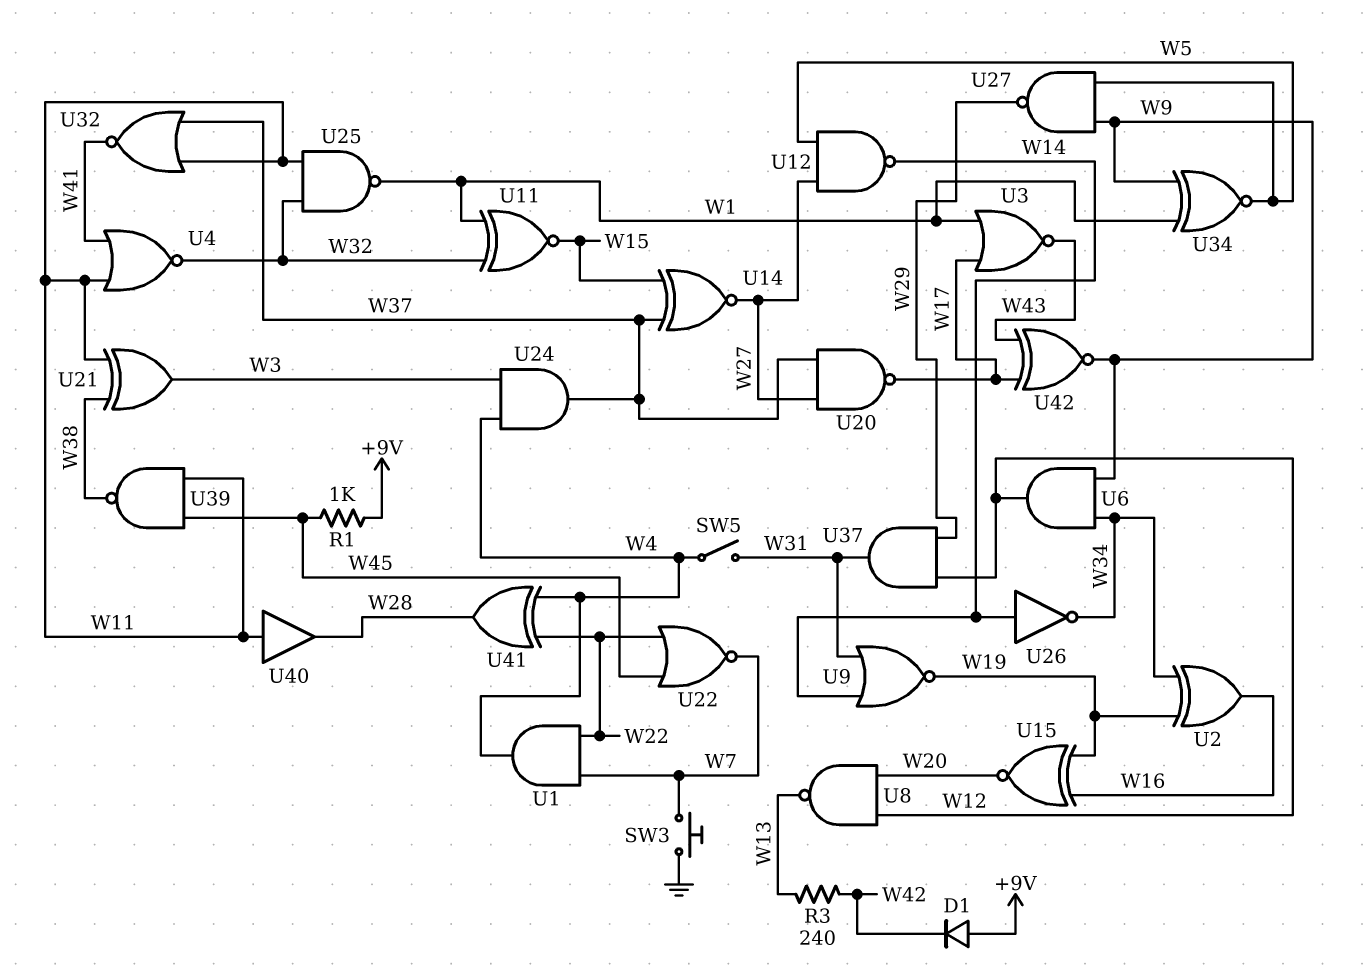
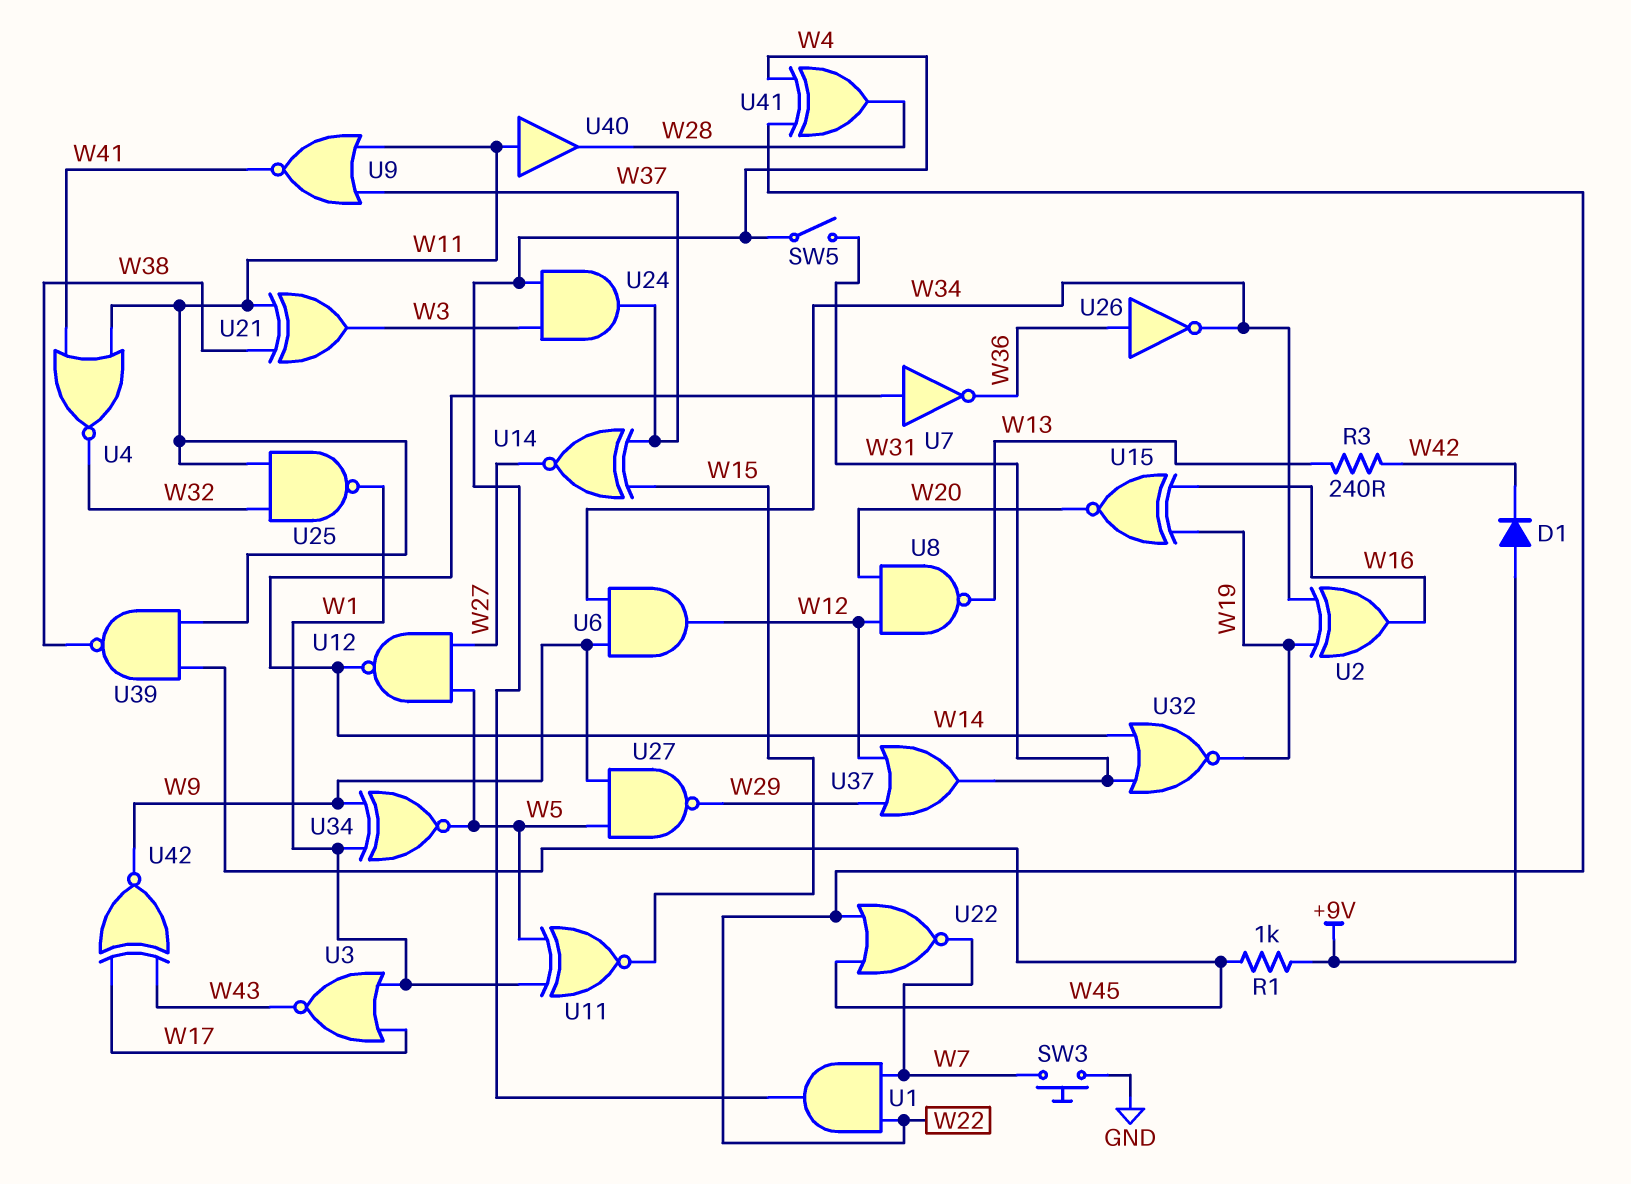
U7: none -> NOT (in W14, out W36)
U9: NOR (in W14, in W31, out W19) -> NOR (in W11, in W37, out W41)
U11: XNOR (in W1, in W32, out W15) -> XNOR (in W1, in W5, out W15)
U20: NAND (in W27, in W37, out W17) -> none
U26: NOT (in W14, out W34) -> NOT (in W36, out W34)
U32: NOR (in W11, in W37, out W41) -> NOR (in W14, in W31, out W19)
U37: AND (in W12, in W29, out W31) -> OR (in W12, in W29, out W31)

